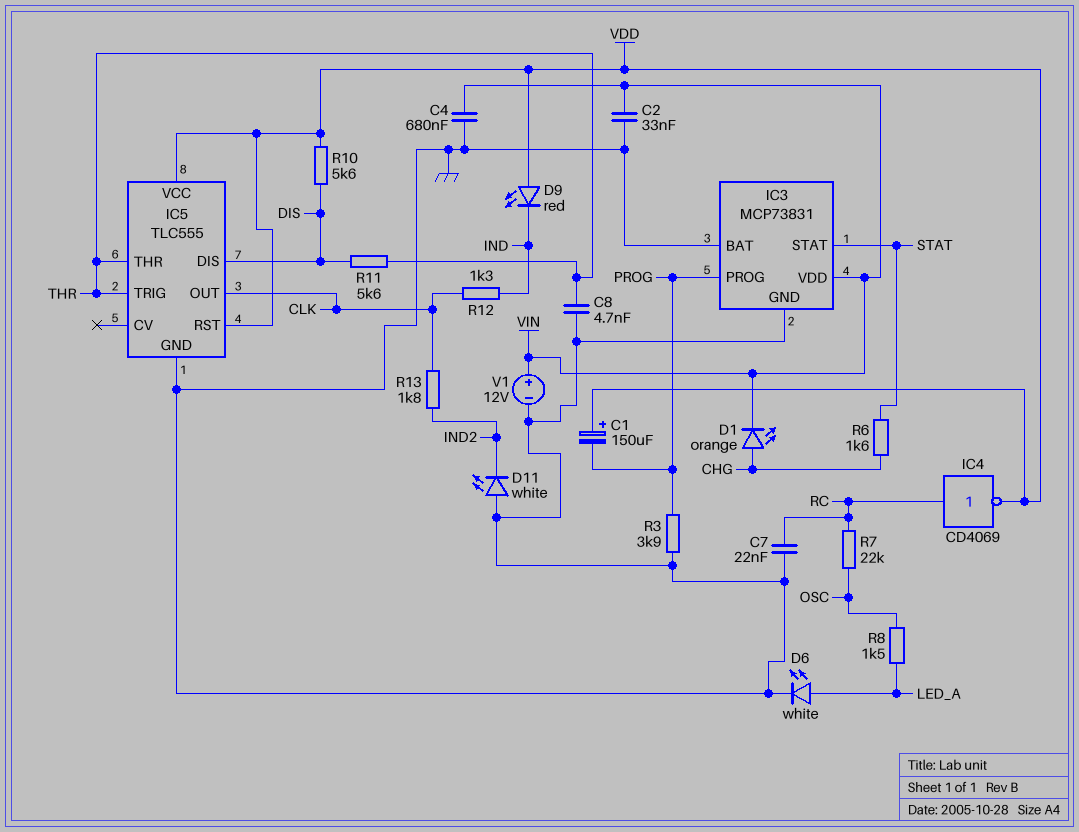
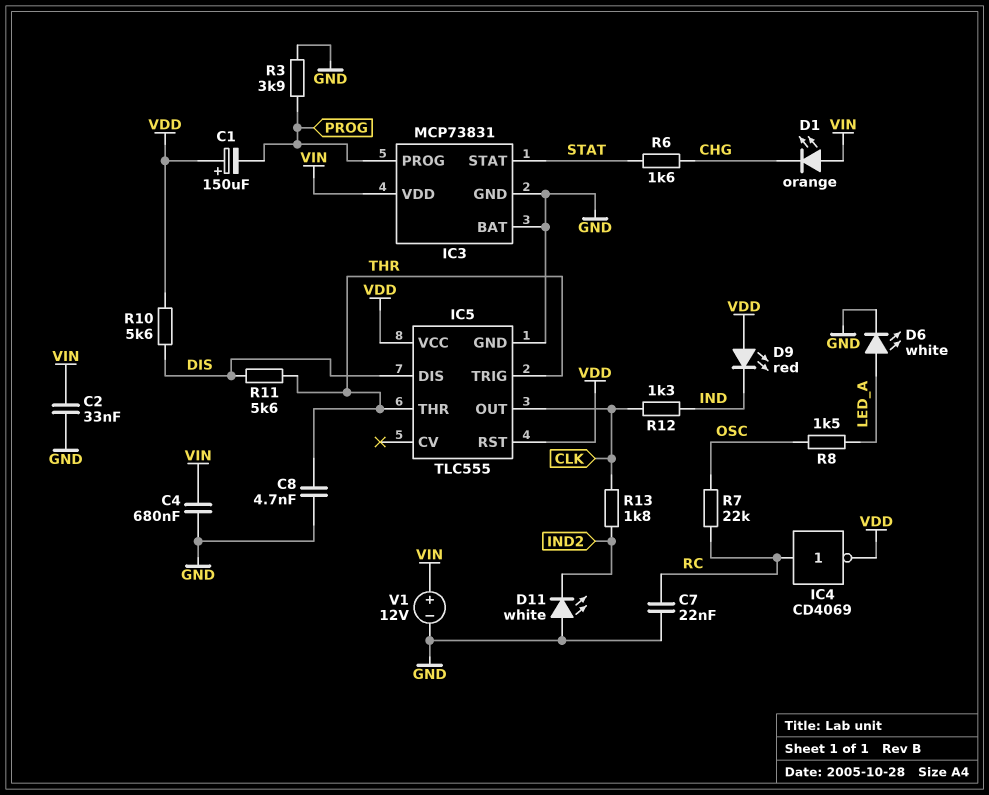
D1: LED orange (A CHG, K VIN) -> LED orange (A VIN, K CHG)

